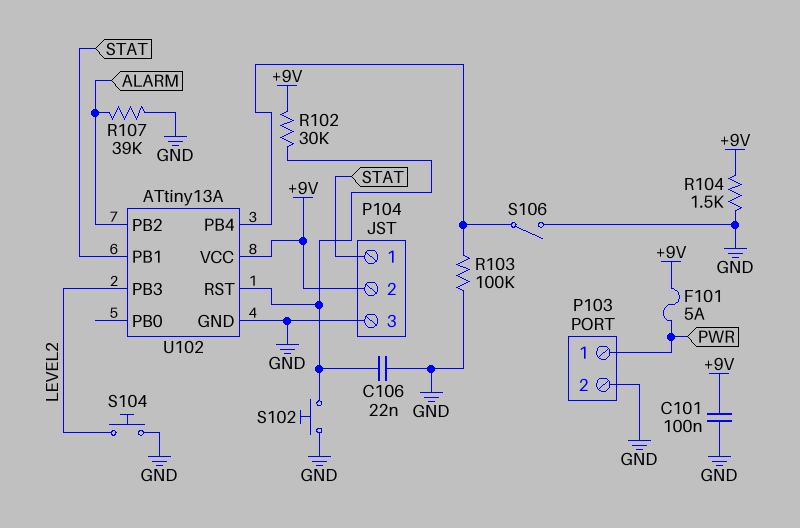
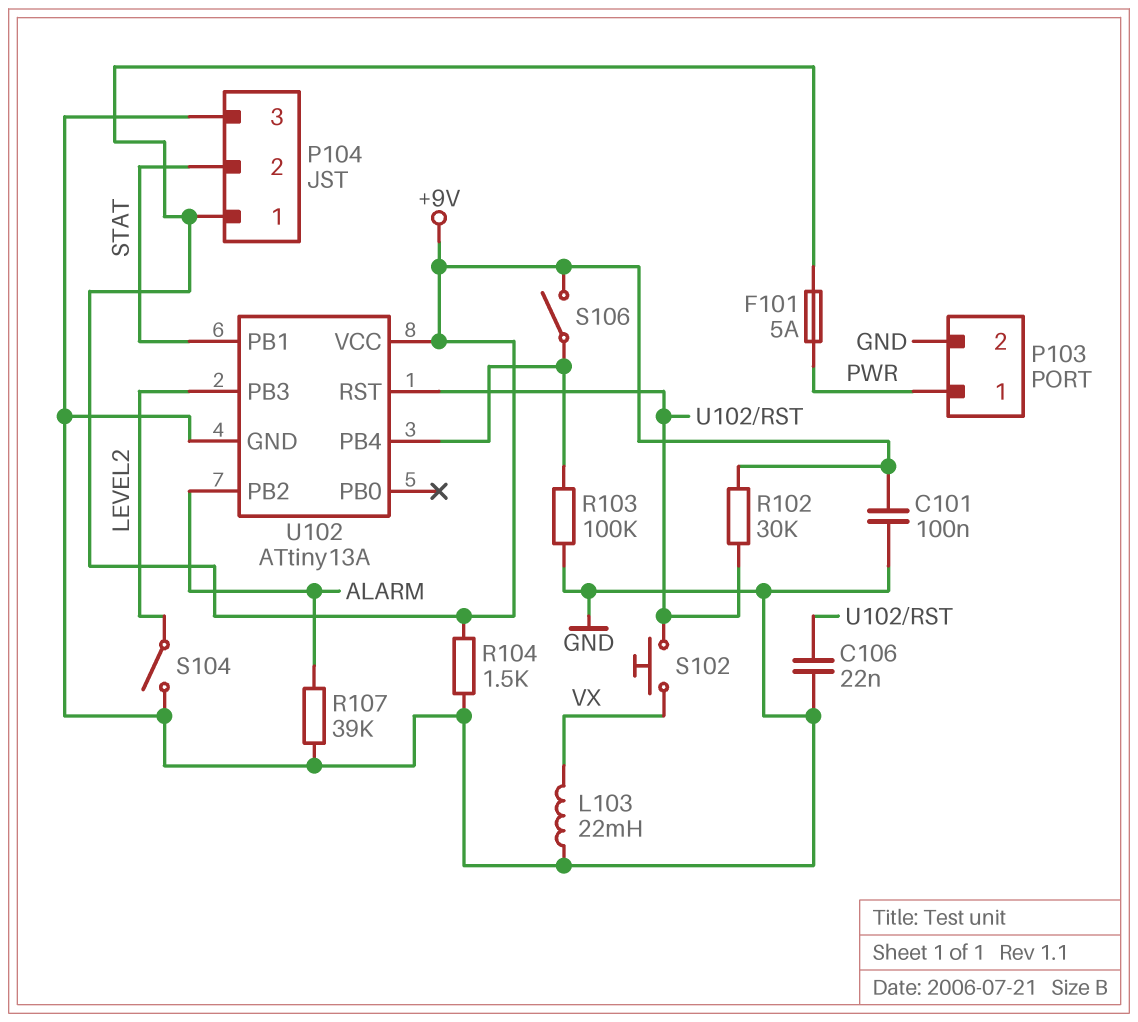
L103: none -> 22mH (GND, VX)
P104 pin 1: STAT -> +9V
P104 pin 2: +9V -> STAT
S102: button (GND, U102/RST) -> button (U102/RST, VX)
S104: button (GND, LEVEL2) -> switch (GND, LEVEL2)
S106: switch (GND, U102/PB4) -> switch (+9V, U102/PB4)

